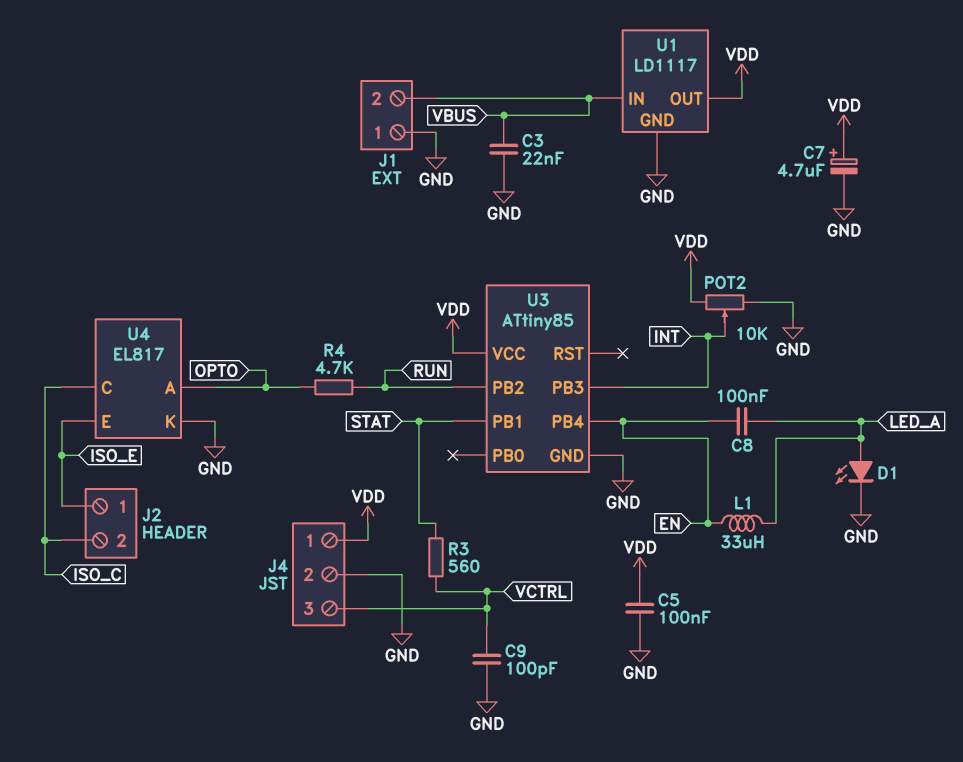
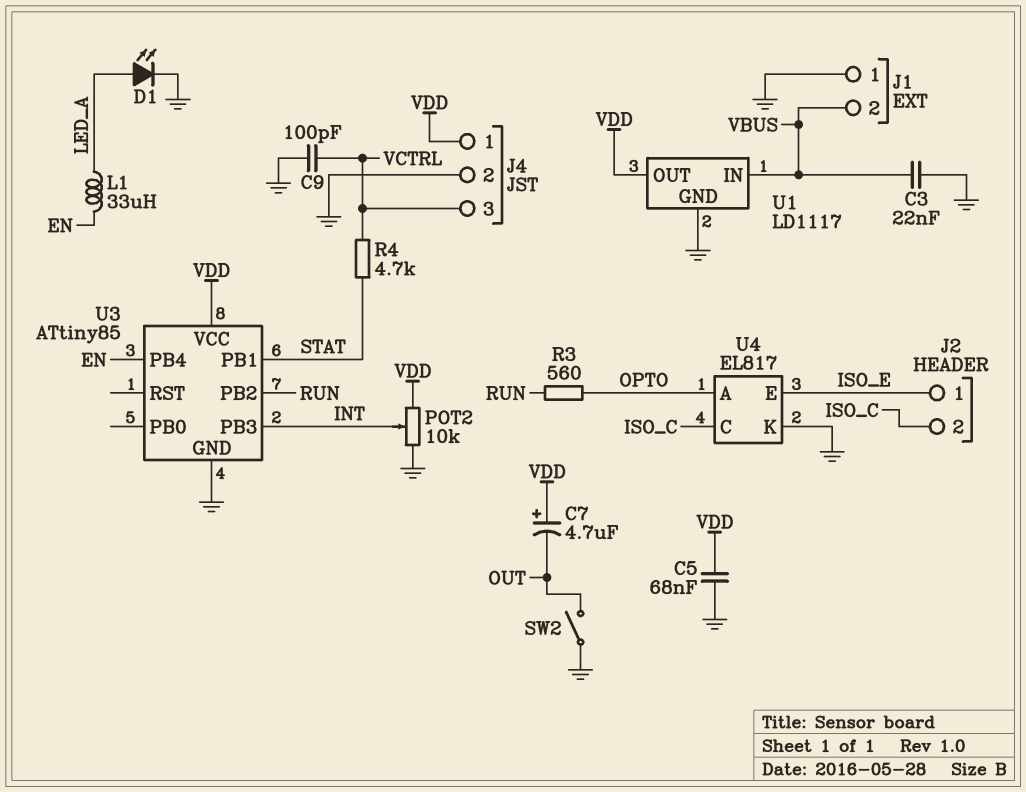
C5: 100nF (GND, VDD) -> 68nF (GND, VDD)
C7: 4.7uF (plus VDD, minus GND) -> 4.7uF (plus VDD, minus OUT)
C8: 100nF (EN, LED_A) -> none
R3: 560 (STAT, VCTRL) -> 560 (OPTO, RUN)
R4: 4.7k (OPTO, RUN) -> 4.7k (STAT, VCTRL)
SW2: none -> switch (GND, OUT)

